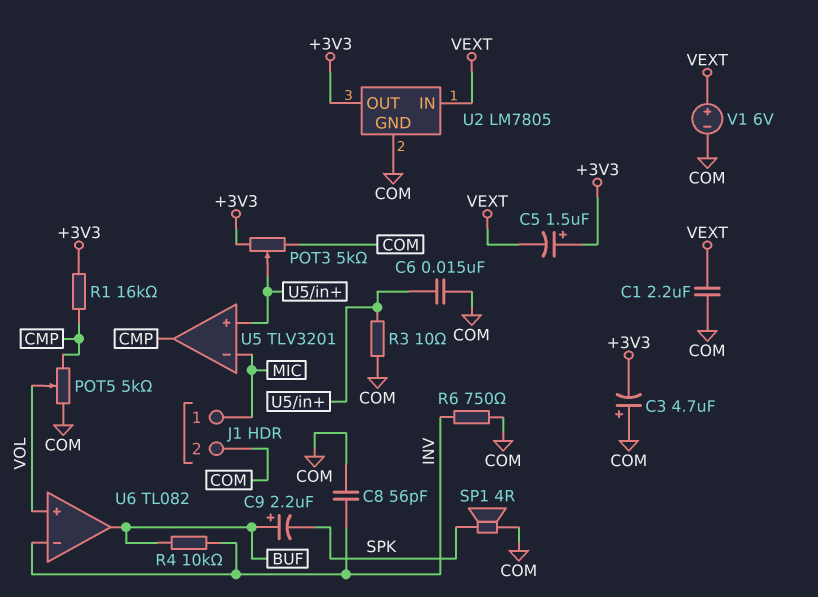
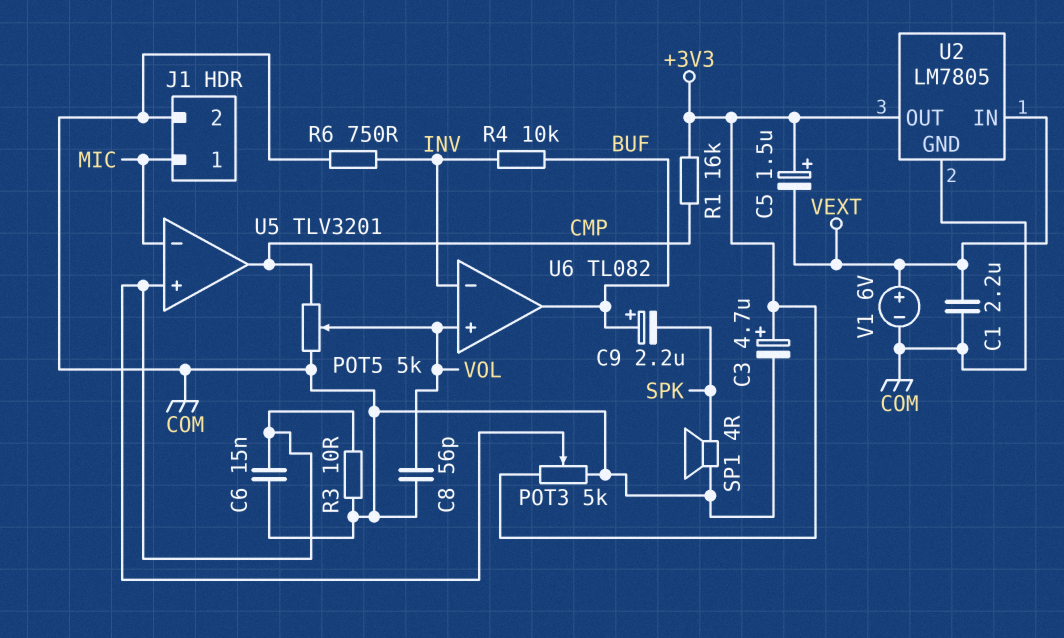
C3: 4.7uF (plus COM, minus +3V3) -> 4.7uF (plus +3V3, minus COM)
C8: 56pF (COM, INV) -> 56pF (COM, VOL)

